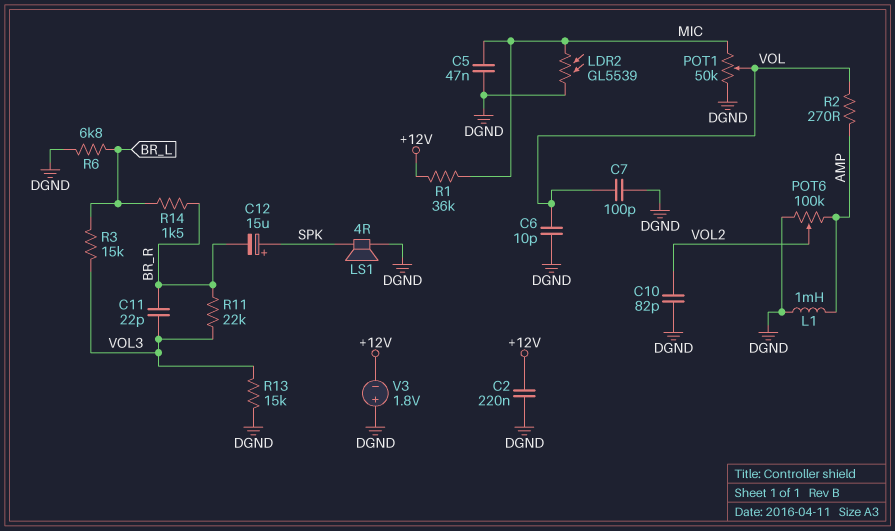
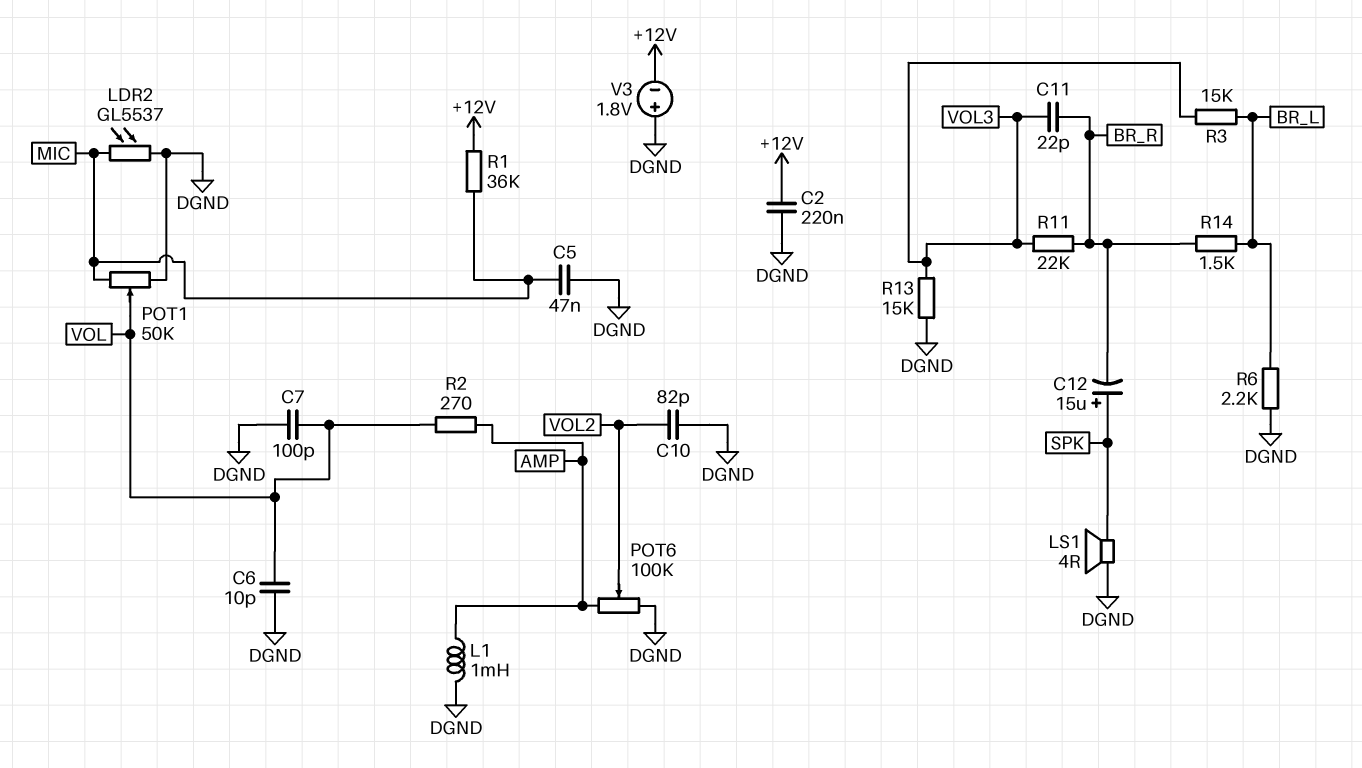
LDR2: GL5539 (DGND, MIC) -> GL5537 (DGND, MIC)
R6: 6.8k (BR_L, DGND) -> 2.2k (BR_L, DGND)

